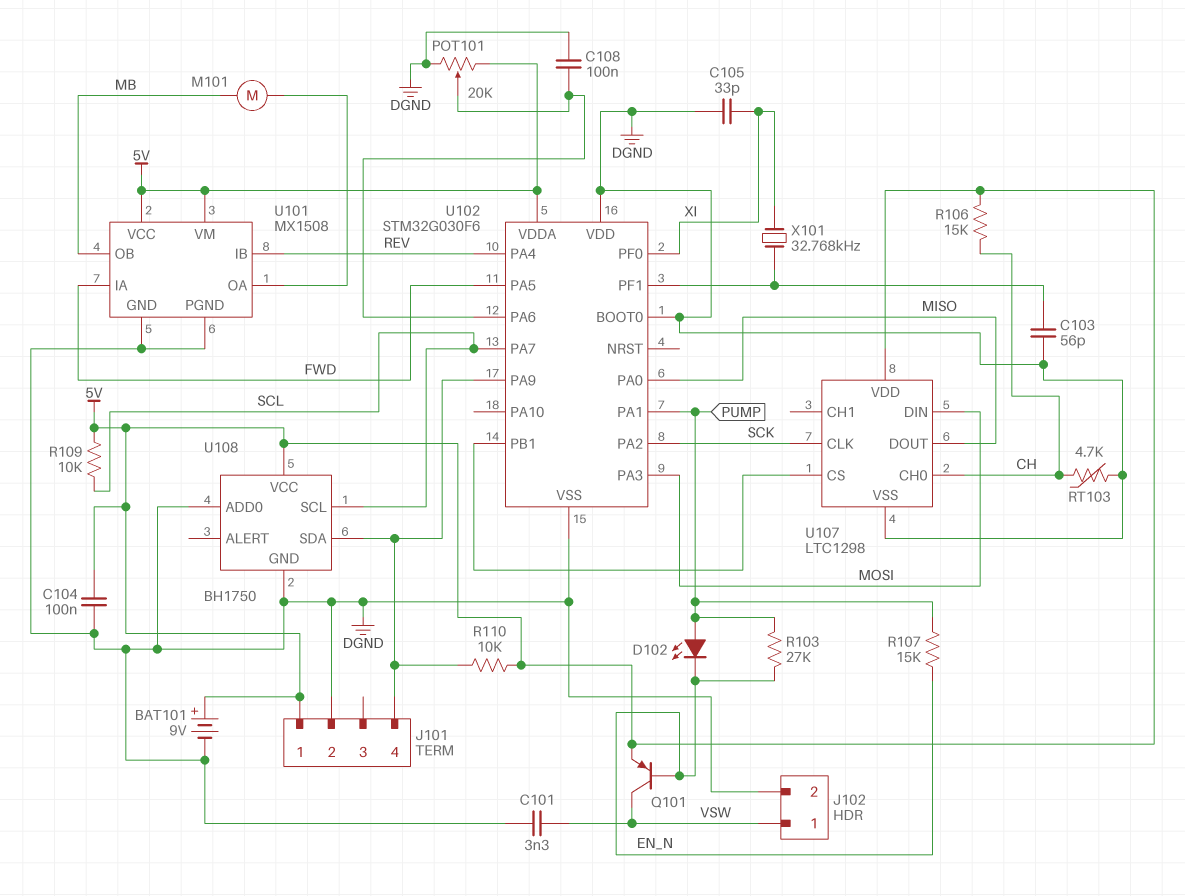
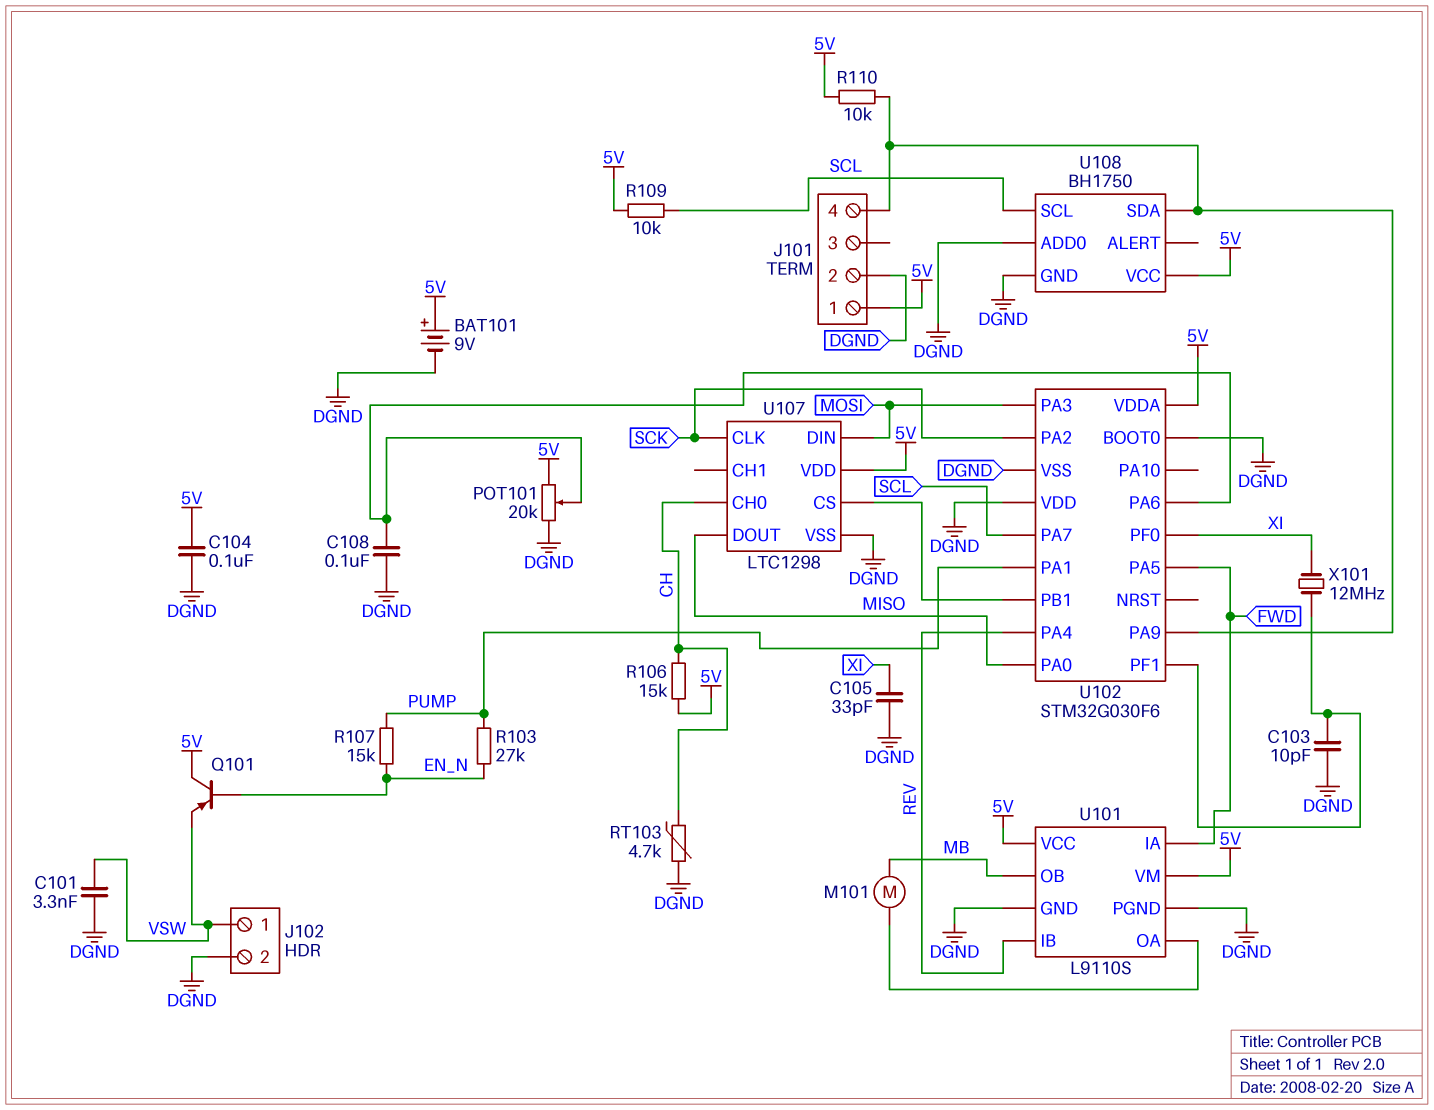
C103: 56pF (DGND, U102/PF1) -> 10pF (DGND, U102/PF1)
D102: LED (A PUMP, K EN_N) -> none
Q101: PNP (B EN_N, C VSW, E 5V) -> PNP (B EN_N, C 5V, E VSW)
U101: MX1508 -> L9110S
X101: 32.768kHz (U102/PF1, XI) -> 12MHz (U102/PF1, XI)

